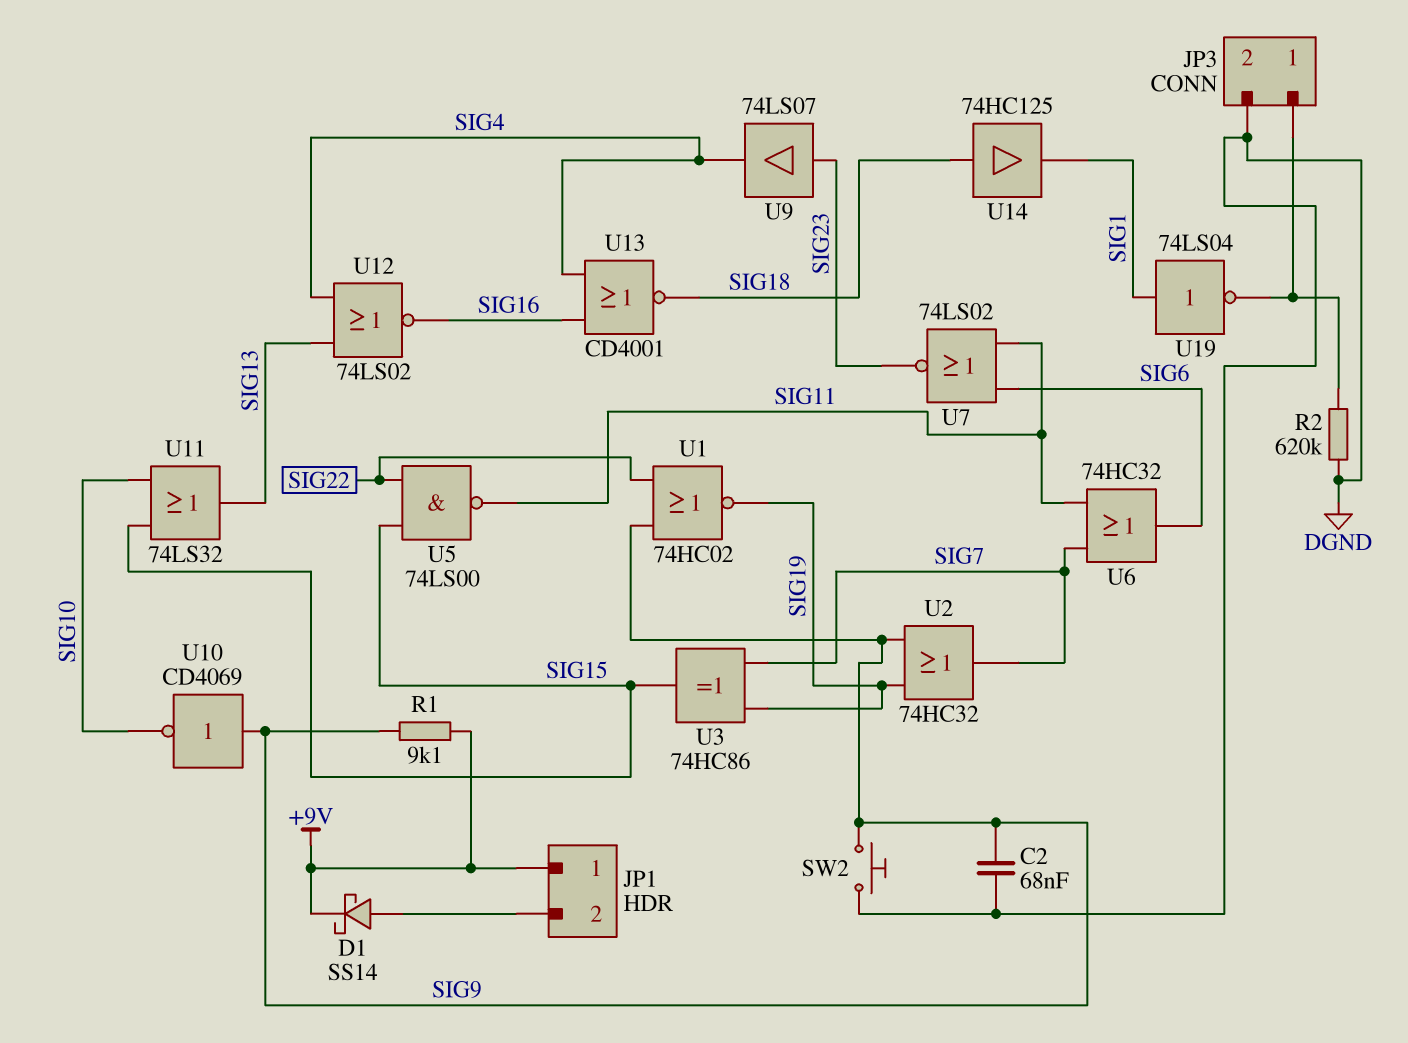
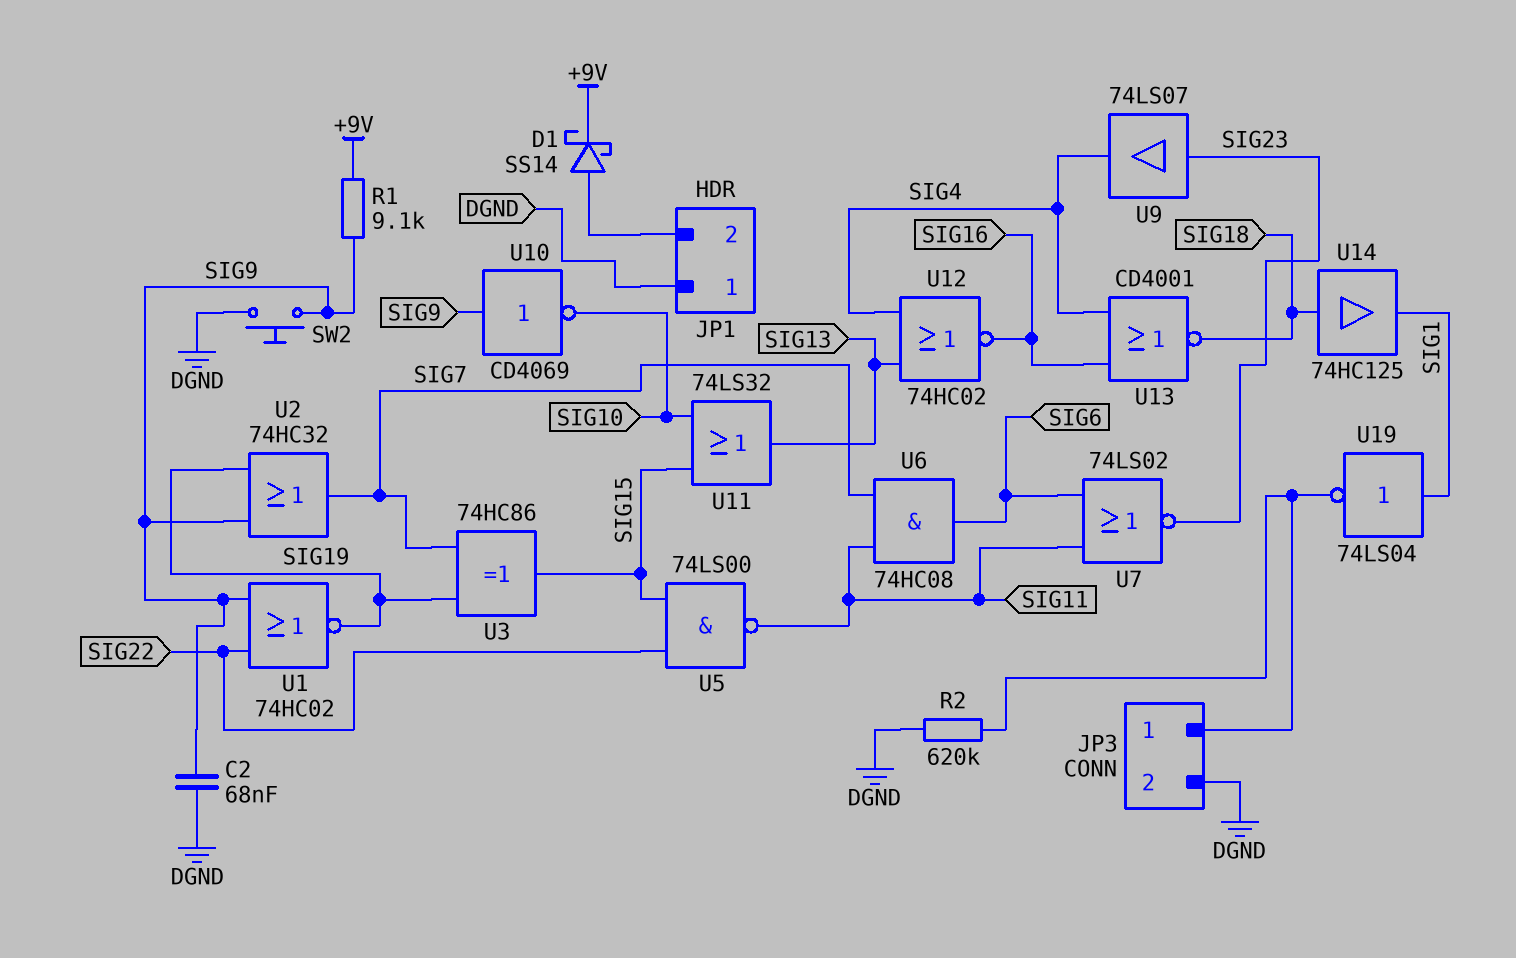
JP1 pin 1: +9V -> DGND
U6: OR 74HC32 (in SIG7, in SIG11, out SIG6) -> AND 74HC08 (in SIG7, in SIG11, out SIG6)
U12: NOR 74LS02 (in SIG4, in SIG13, out SIG16) -> NOR 74HC02 (in SIG4, in SIG13, out SIG16)

